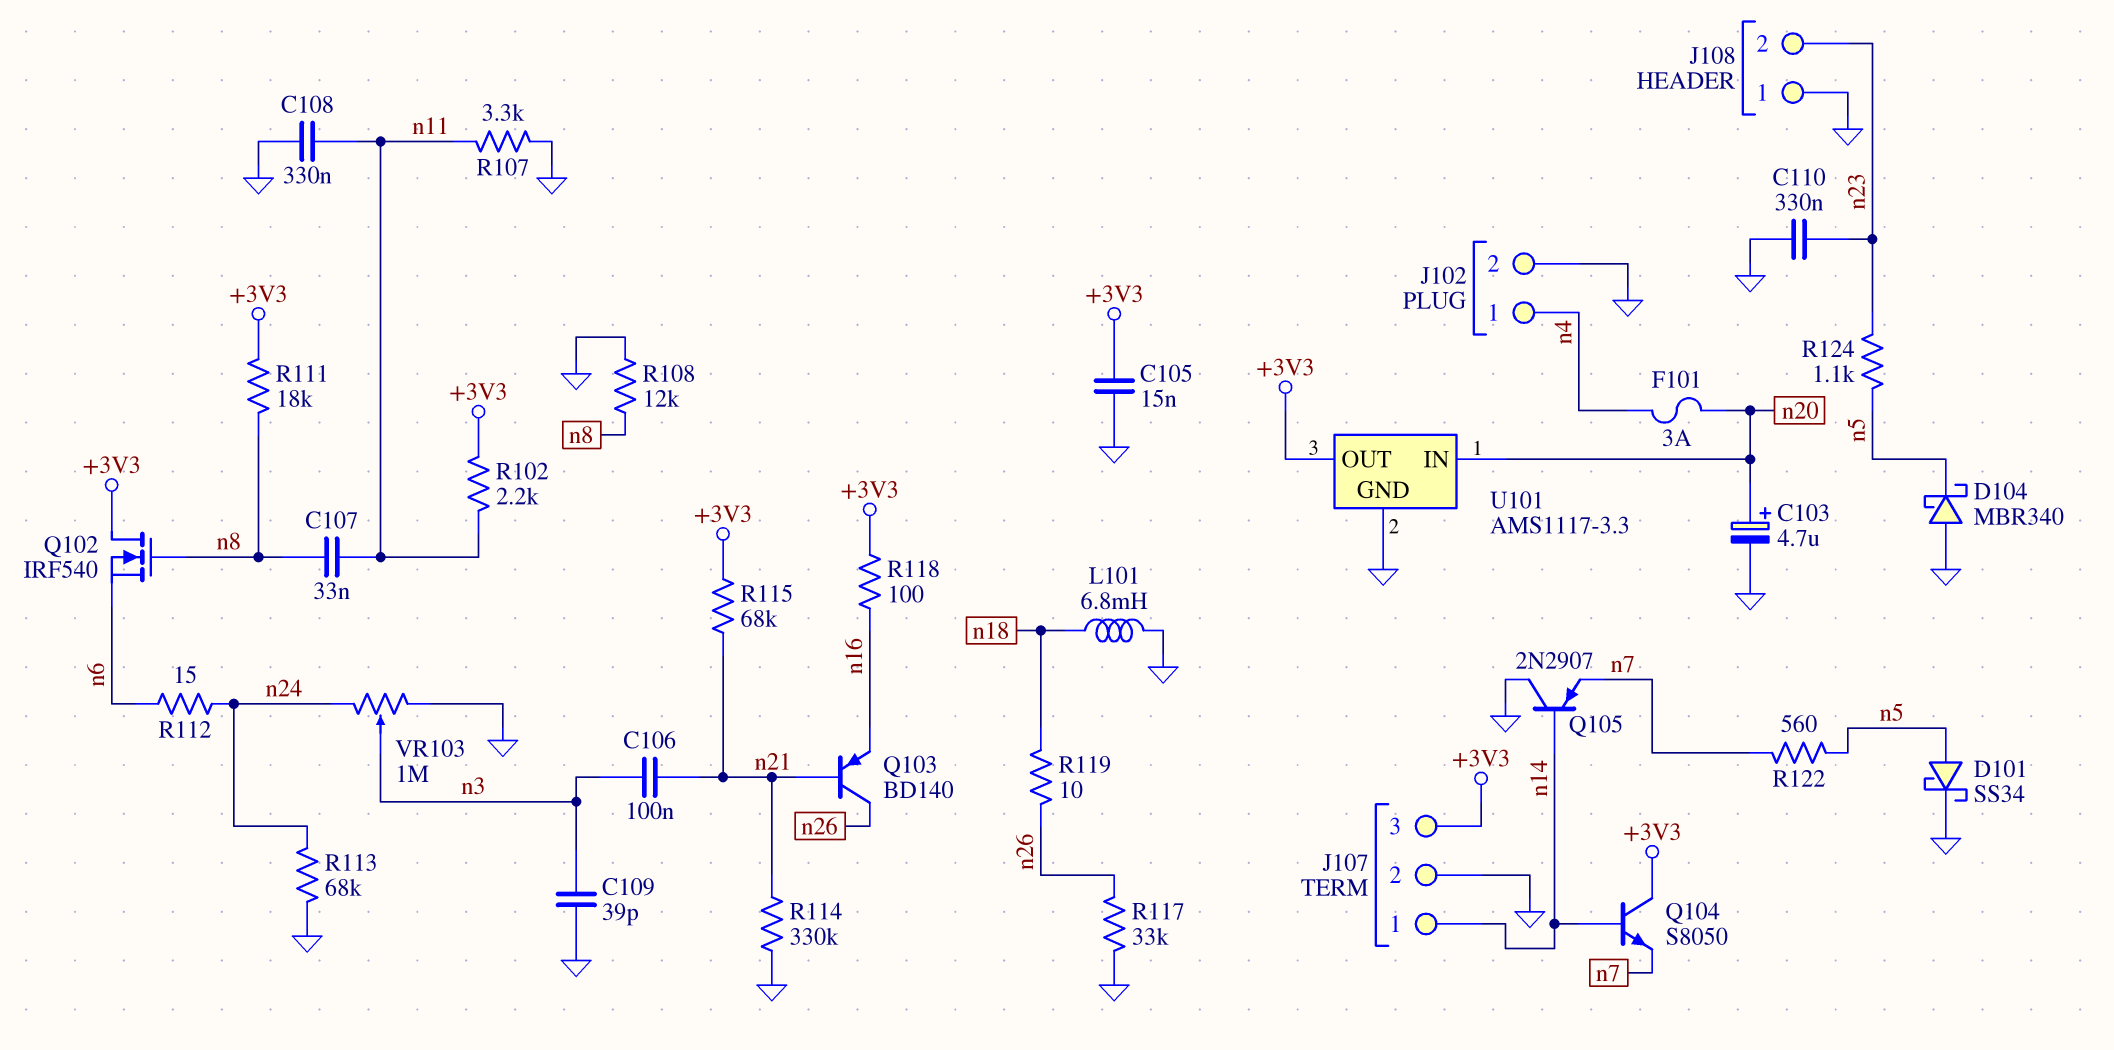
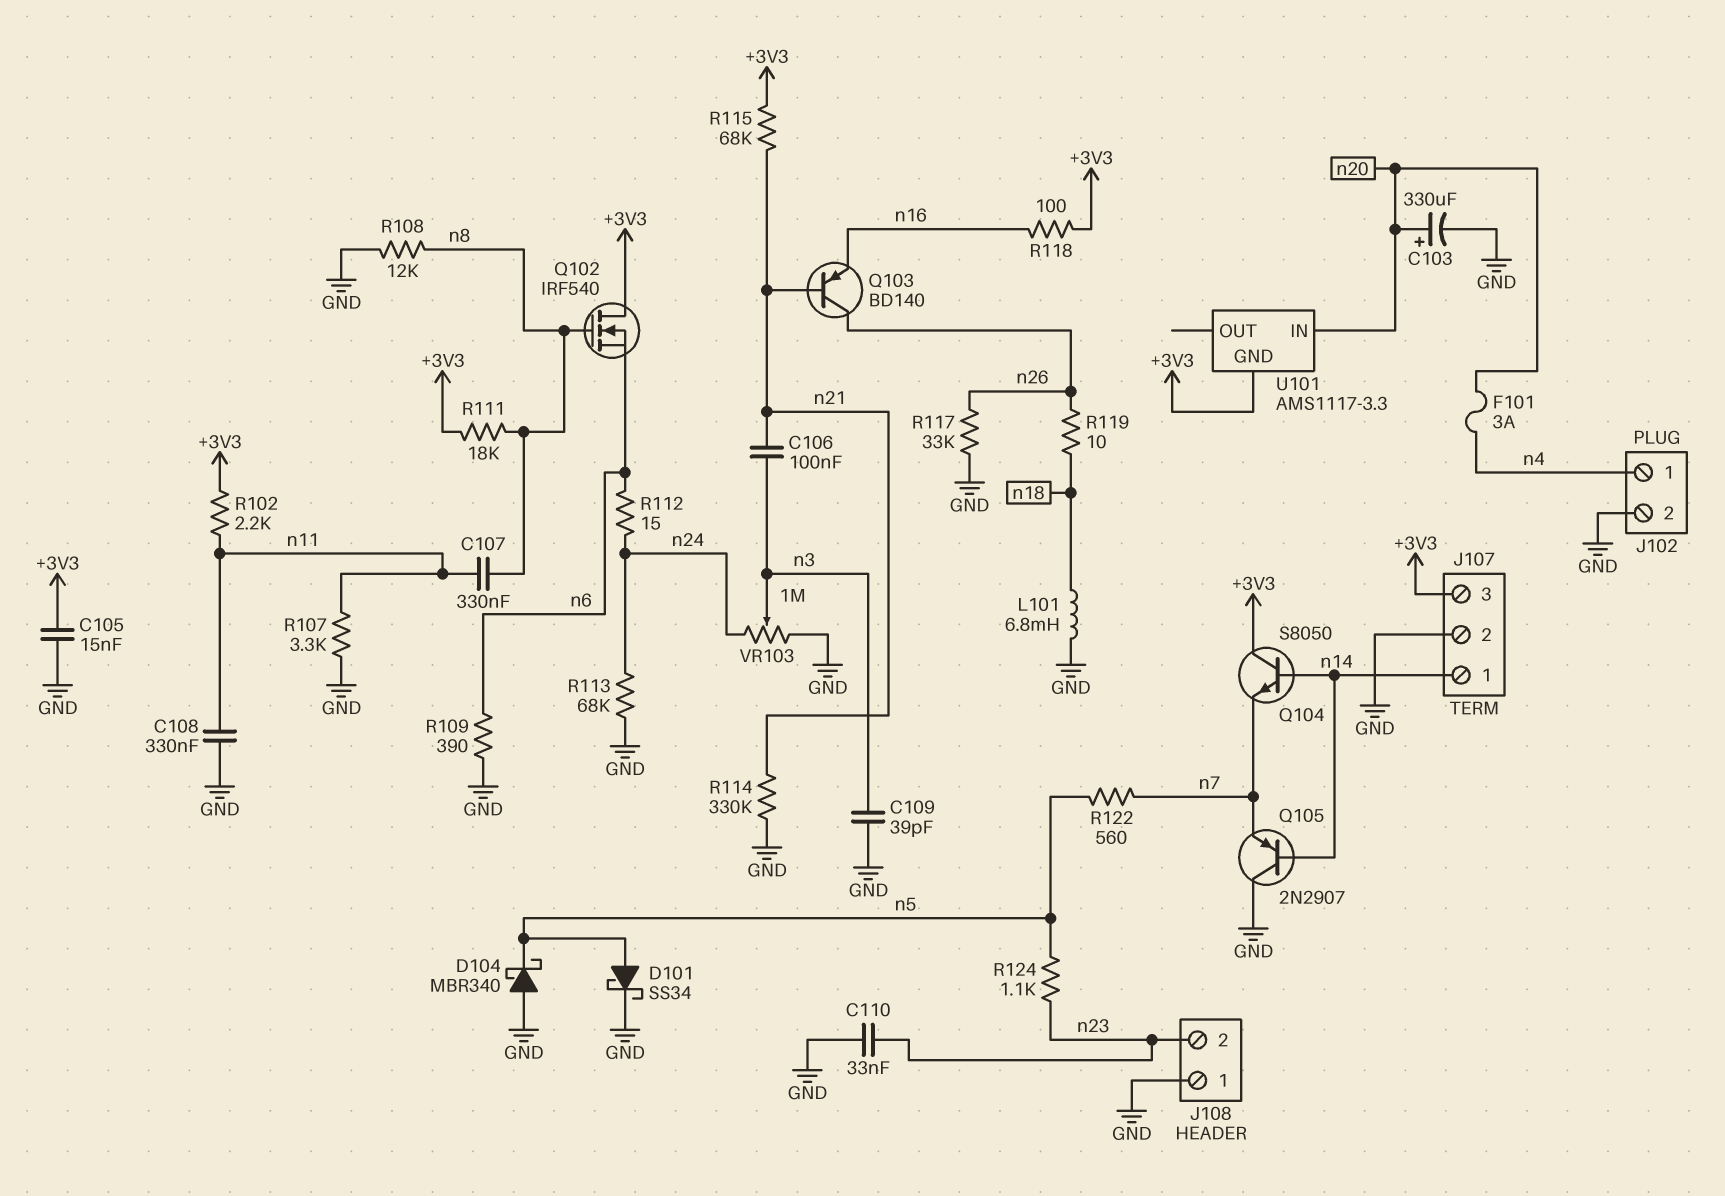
C103: 4.7uF (plus n20, minus GND) -> 330uF (plus n20, minus GND)
C107: 33nF (n8, n11) -> 330nF (n8, n11)
C110: 330nF (GND, n23) -> 33nF (GND, n23)
R109: none -> 390 (GND, n6)
U101 pin GND: GND -> +3V3
U101 pin OUT: +3V3 -> none

